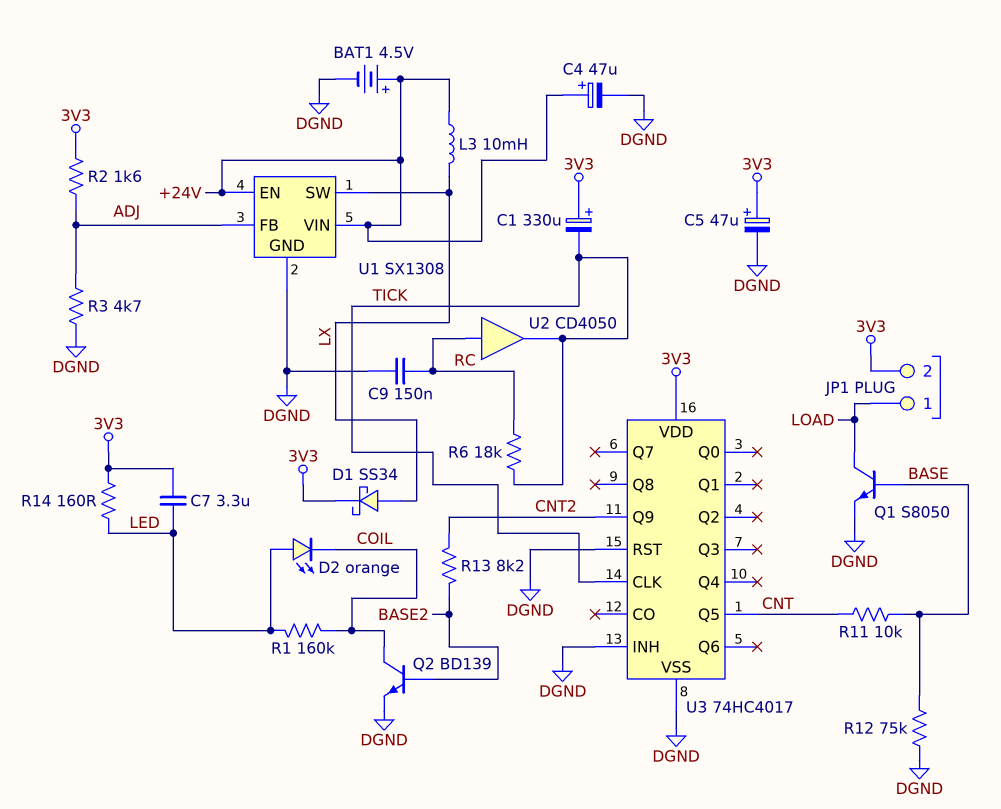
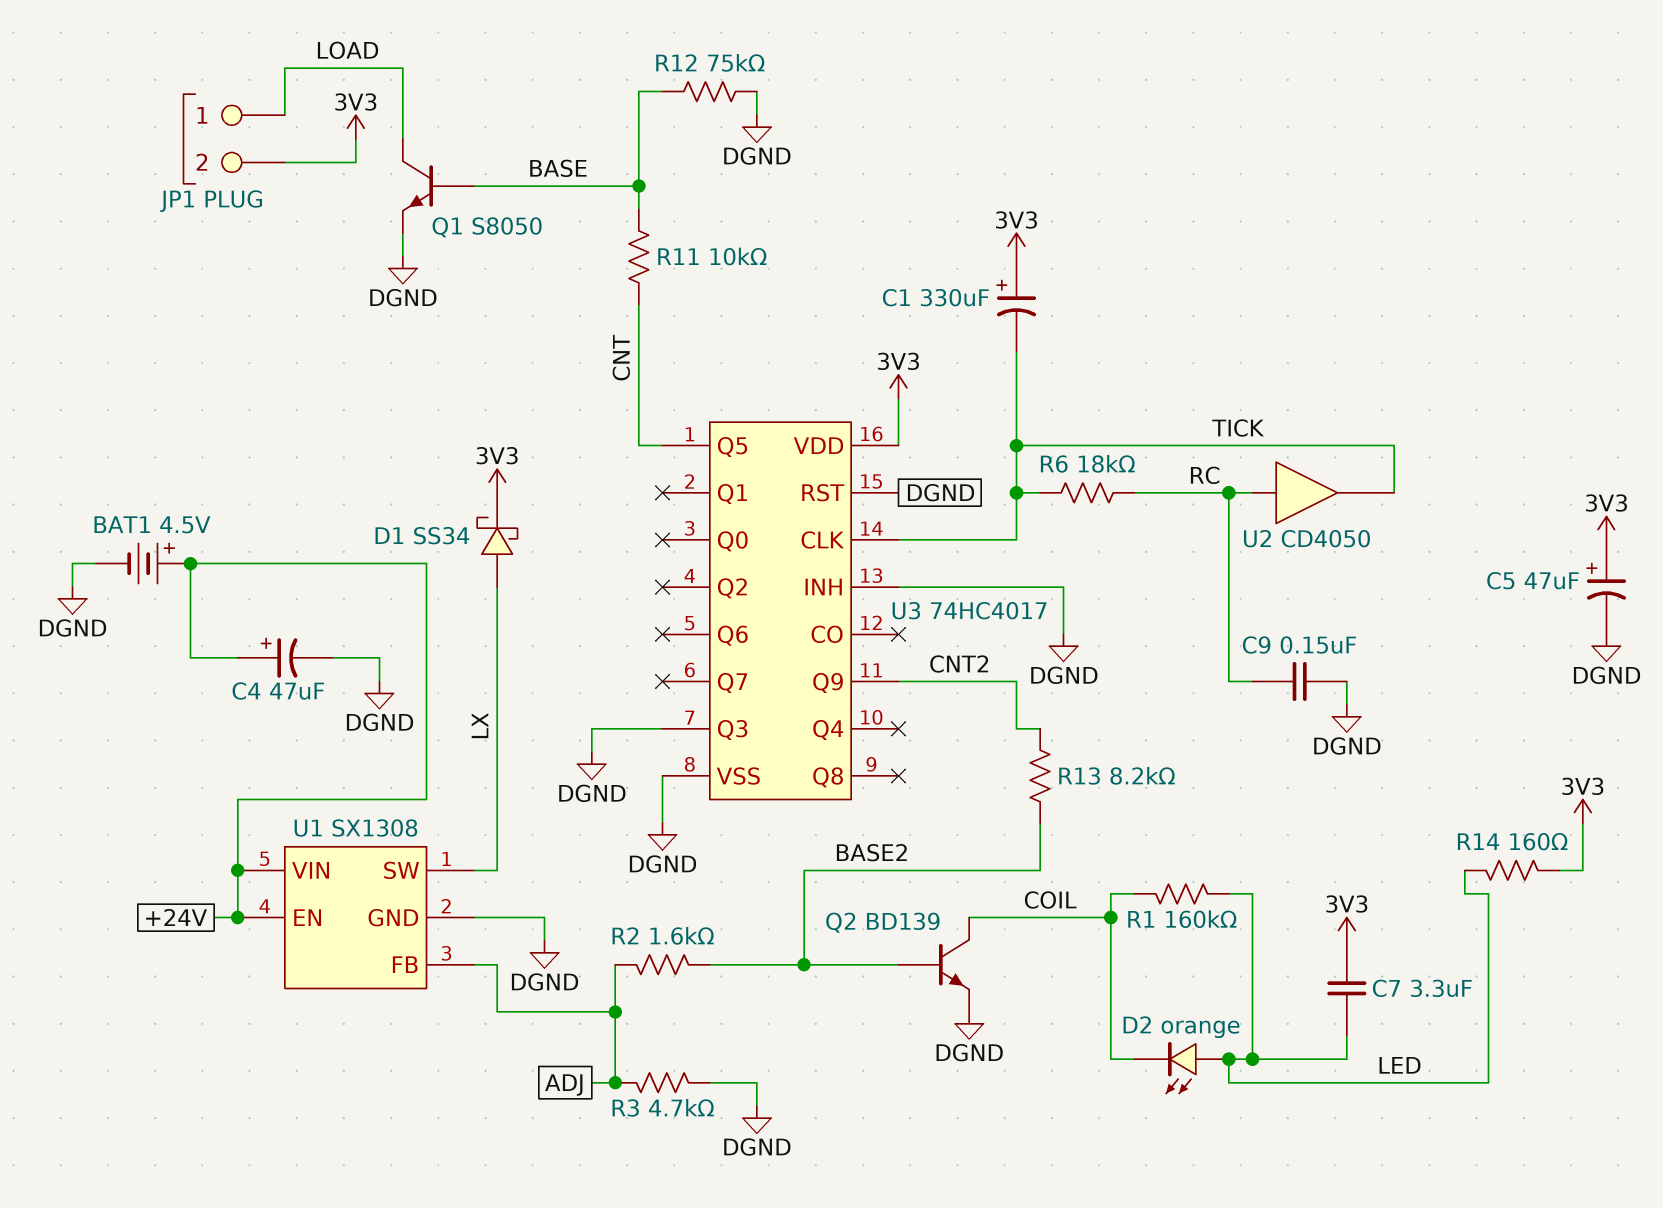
L3: 10mH (+24V, LX) -> none
R2: 1.6k (3V3, ADJ) -> 1.6k (ADJ, BASE2)
U3 pin Q3: none -> DGND

